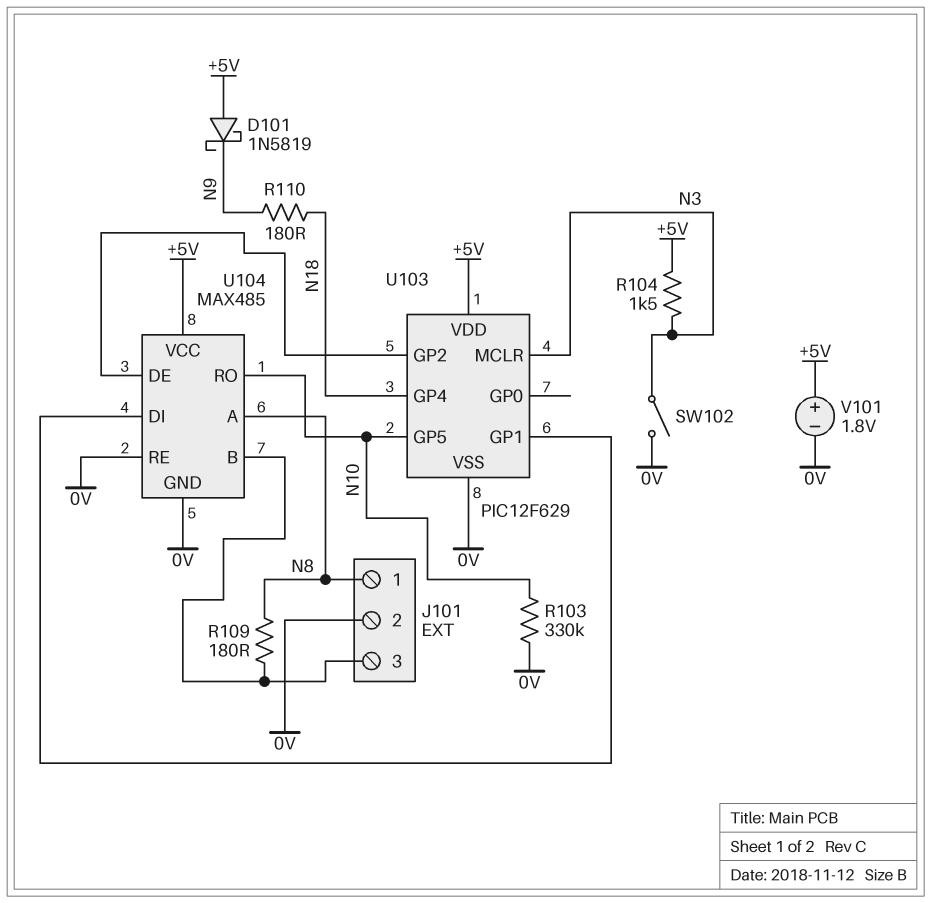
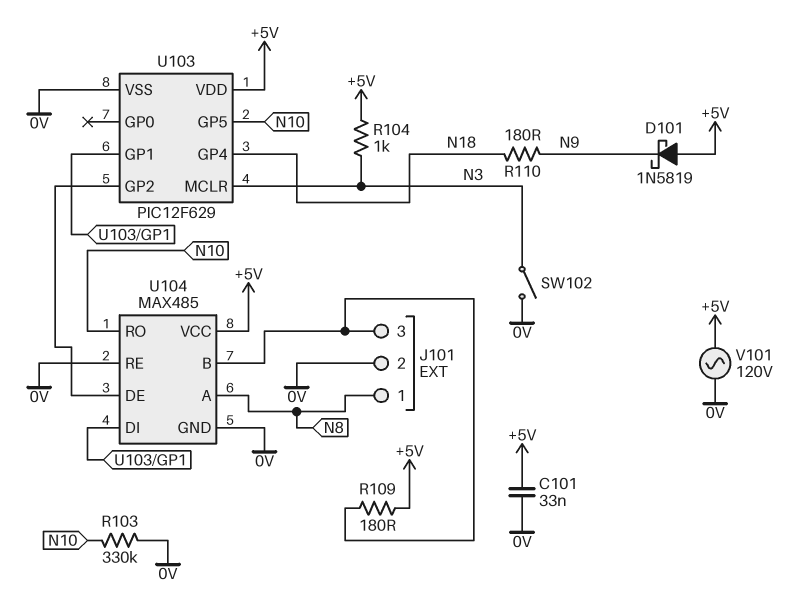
C101: none -> 33nF (+5V, 0V)
R104: 1.5k (+5V, N3) -> 1k (+5V, N3)
R109: 180 (J101/3, N8) -> 180 (+5V, J101/3)
V101: 1.8V (plus +5V, minus 0V) -> AC 120V (+5V, 0V)

